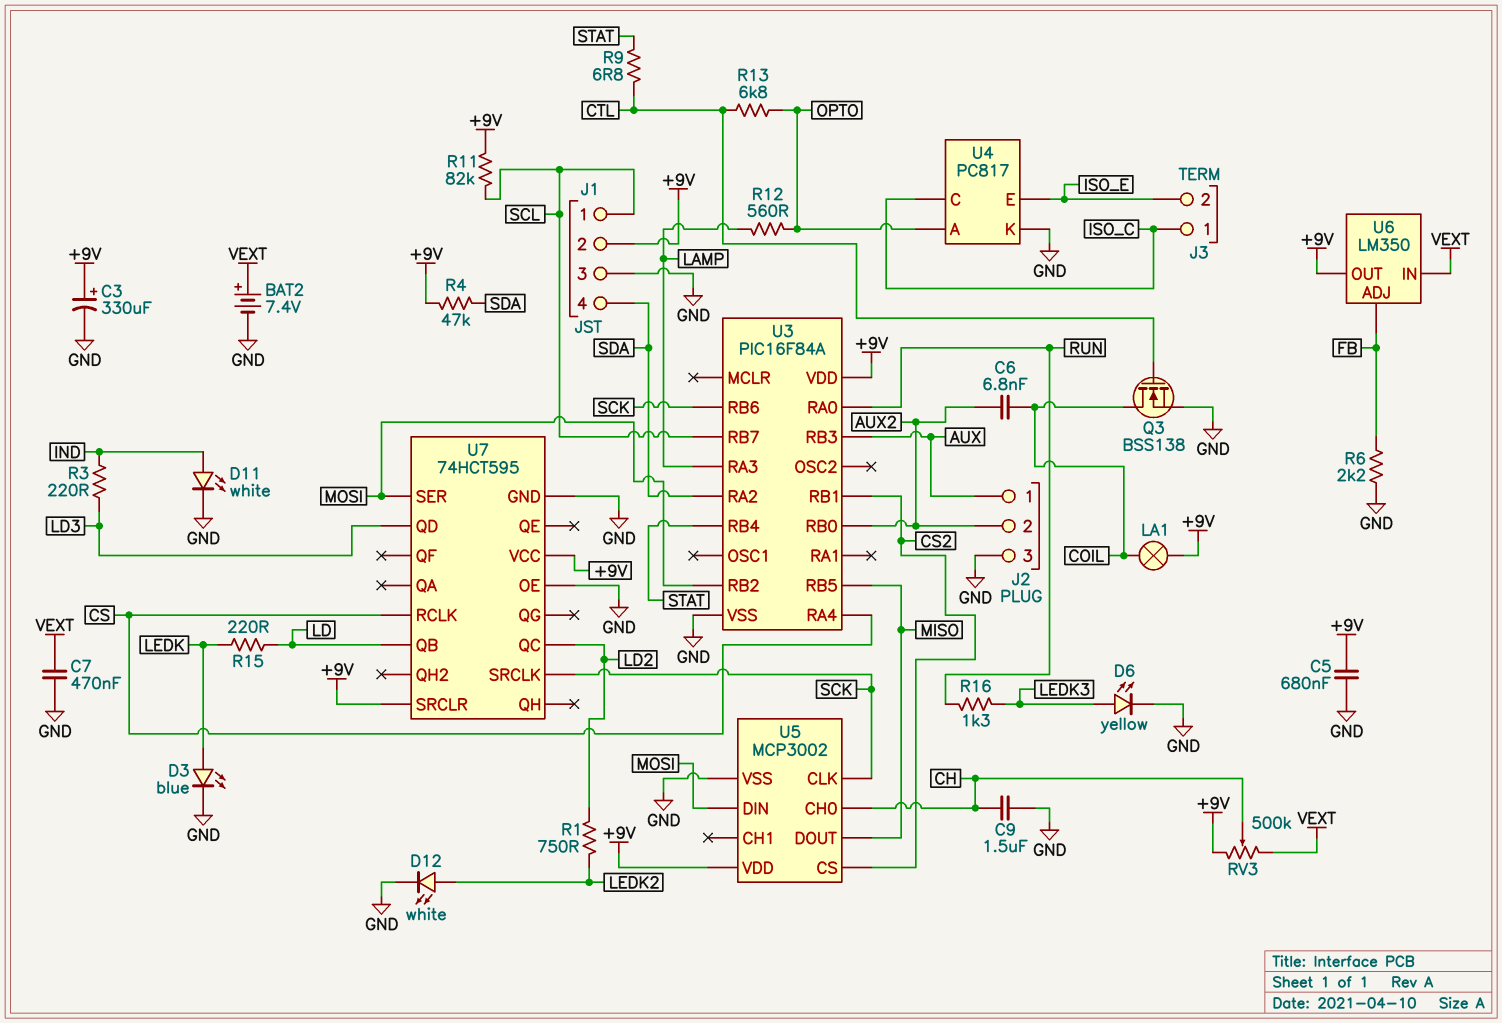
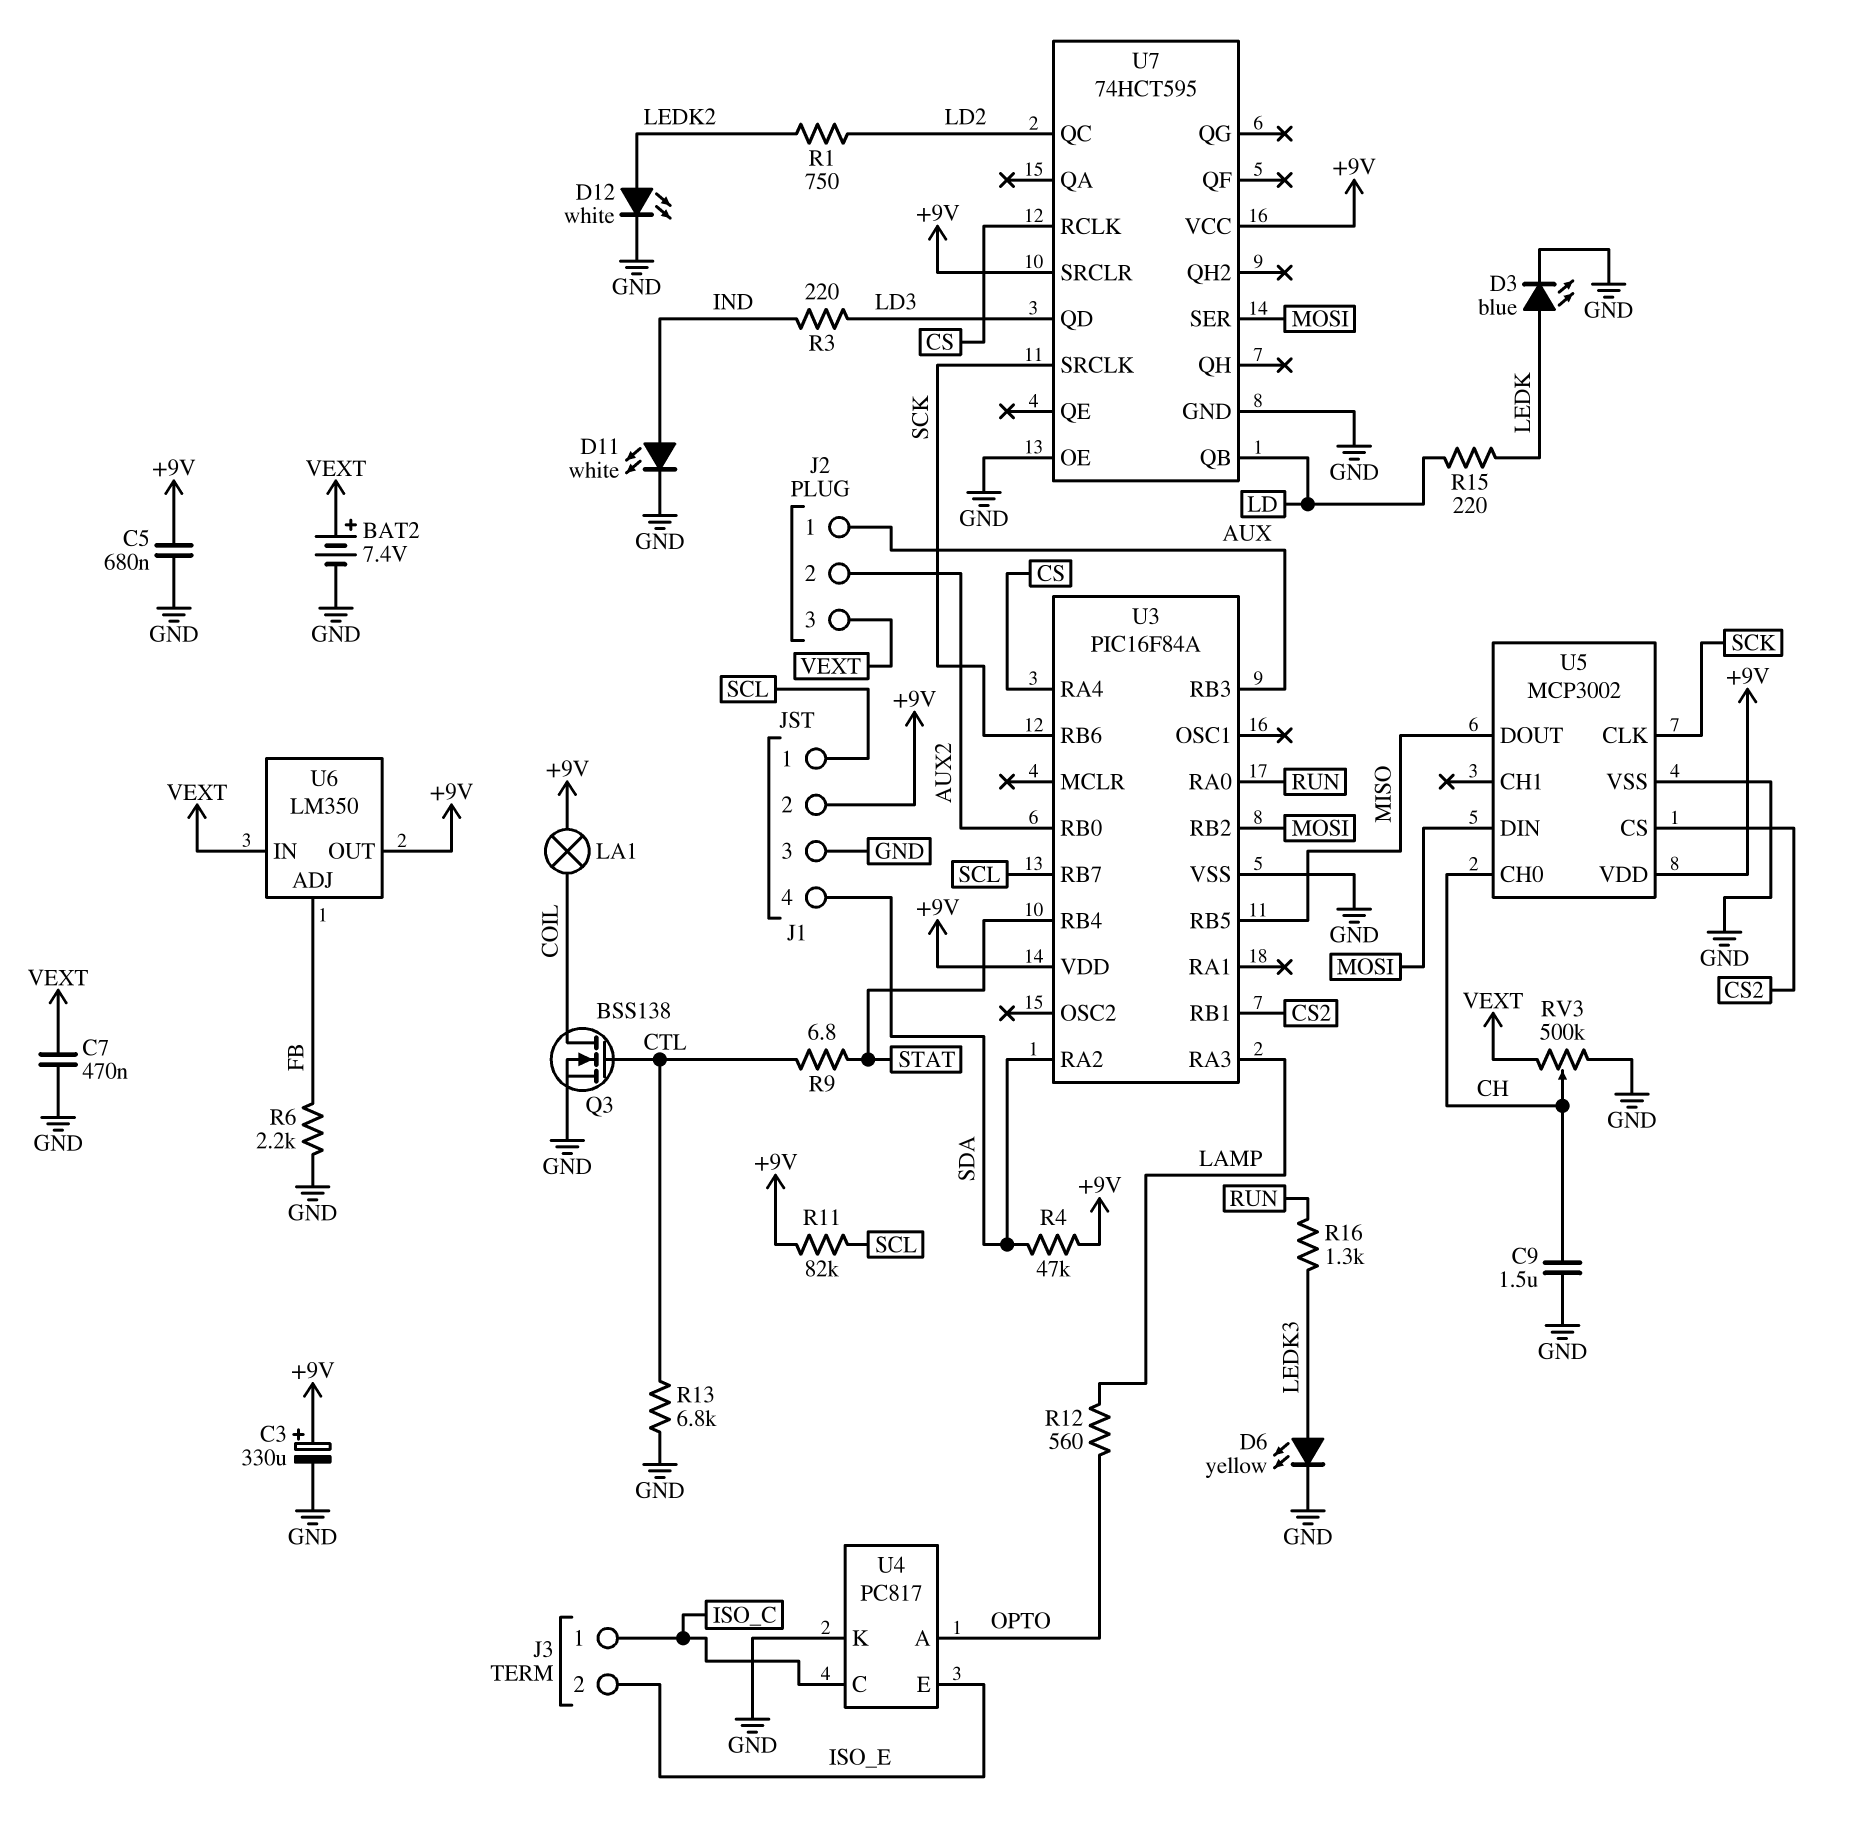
C6: 6.8nF (AUX2, COIL) -> none
J2 pin 3: GND -> VEXT
R13: 6.8k (CTL, OPTO) -> 6.8k (CTL, GND)
RV3: 500k (+9V, VEXT, wiper CH) -> 500k (GND, VEXT, wiper CH)

